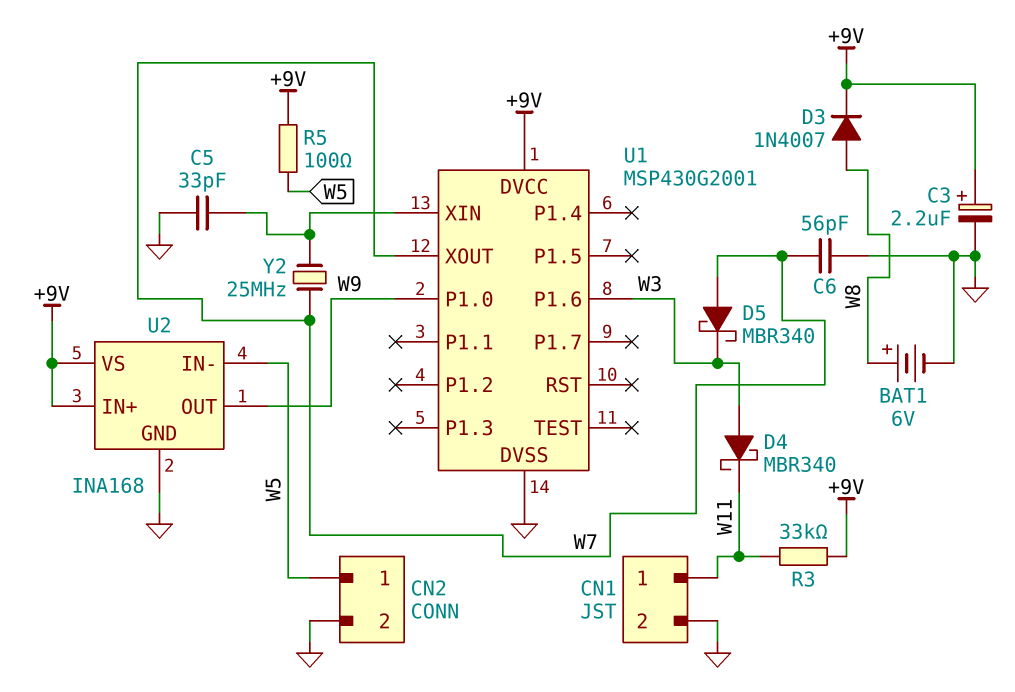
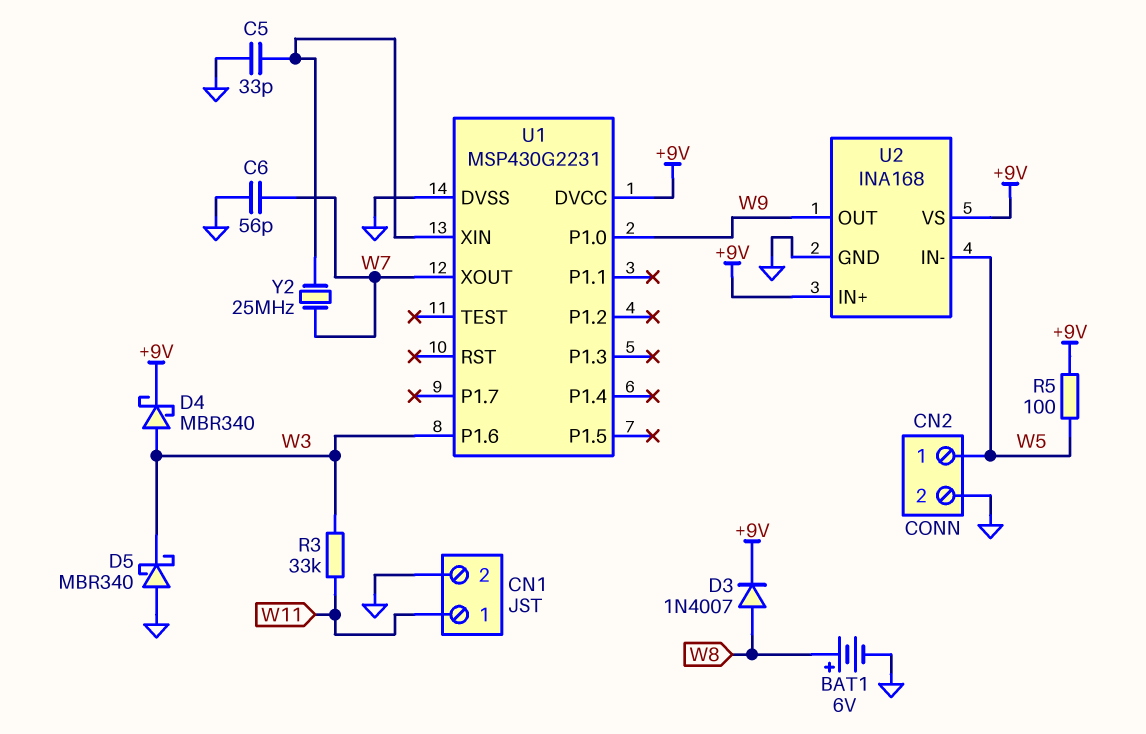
C3: 2.2uF (plus +9V, minus GND) -> none
D4: schottky MBR340 (A W3, K W11) -> schottky MBR340 (A W3, K +9V)
D5: schottky MBR340 (A W7, K W3) -> schottky MBR340 (A GND, K W3)
R3: 33k (+9V, W11) -> 33k (W3, W11)
U1: MSP430G2001 -> MSP430G2231

